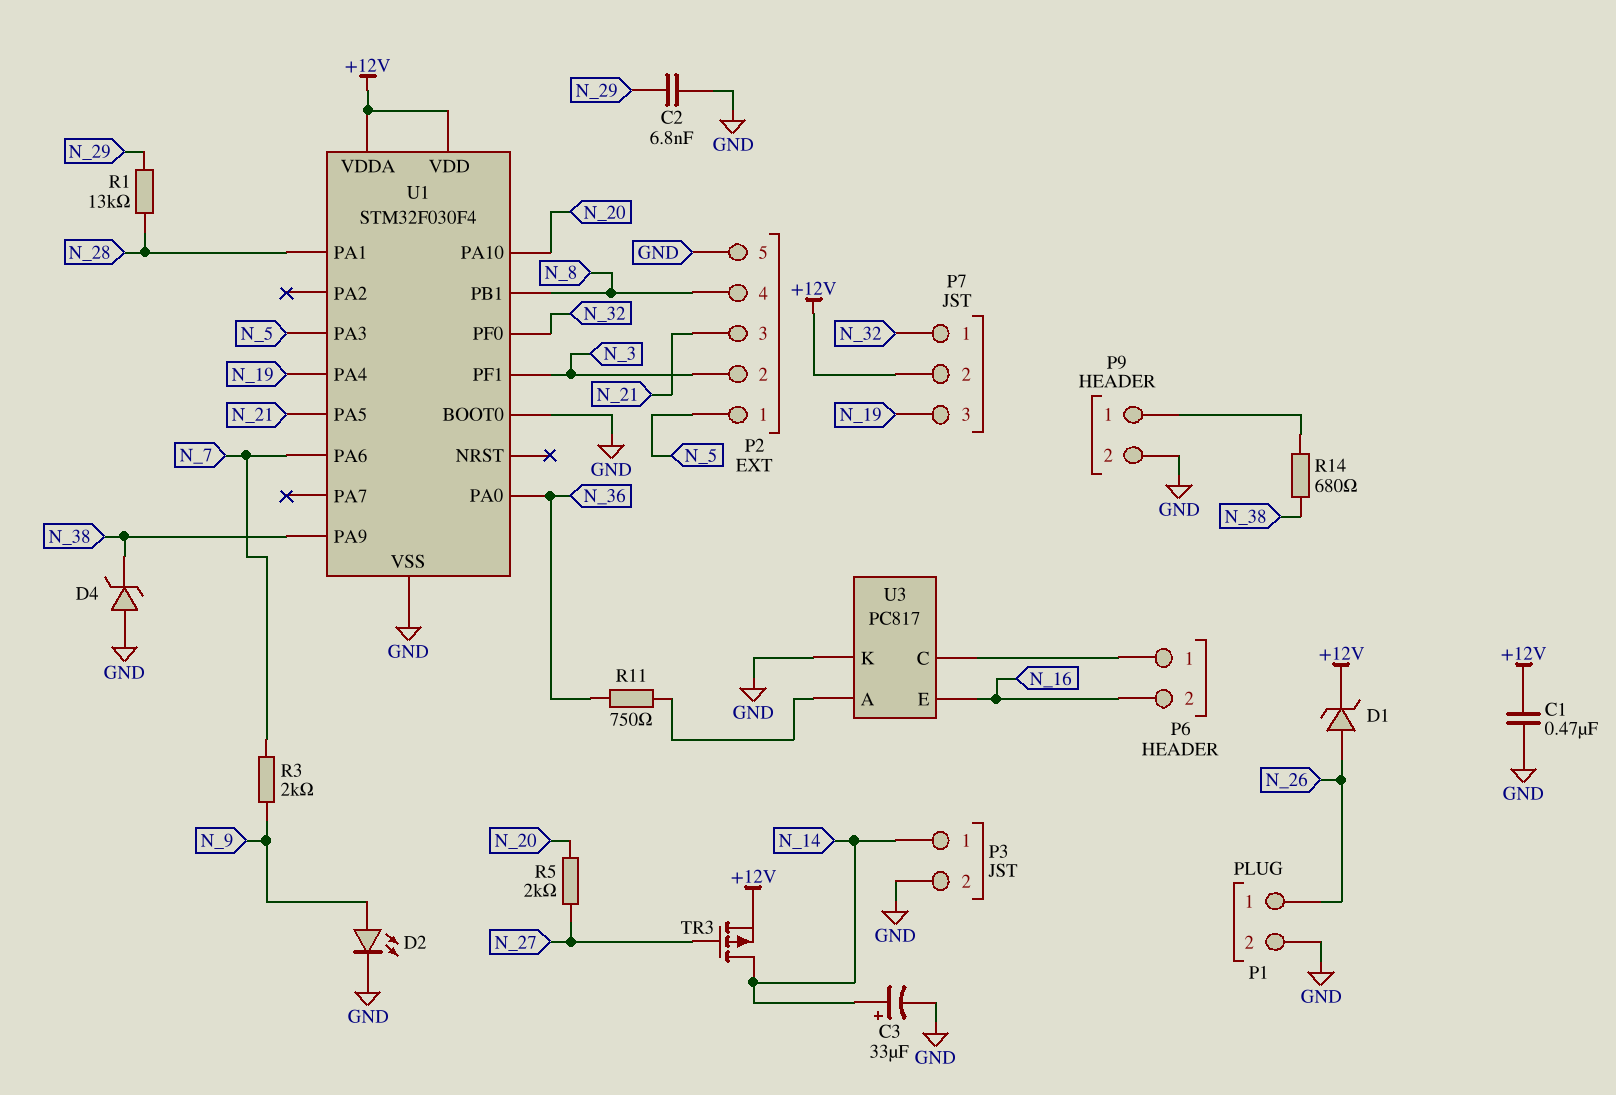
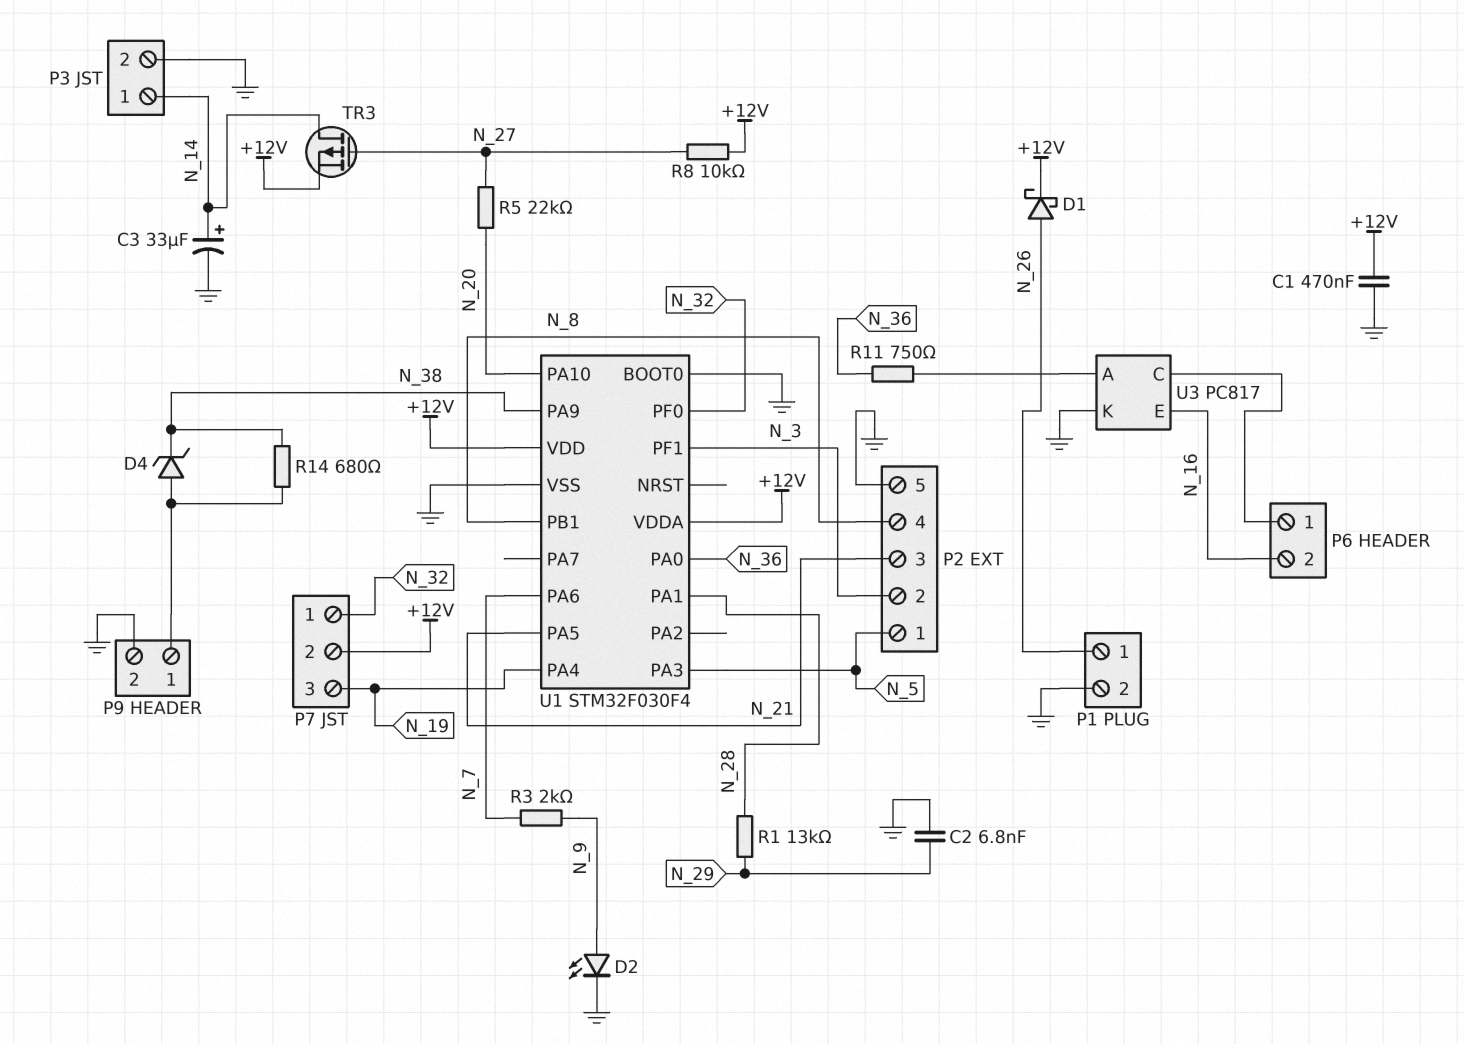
D1: zener (A N_26, K +12V) -> schottky (A N_26, K +12V)
D4: zener (A GND, K N_38) -> zener (A P9/1, K N_38)
R5: 2k (N_20, N_27) -> 22k (N_20, N_27)
R8: none -> 10k (+12V, N_27)

